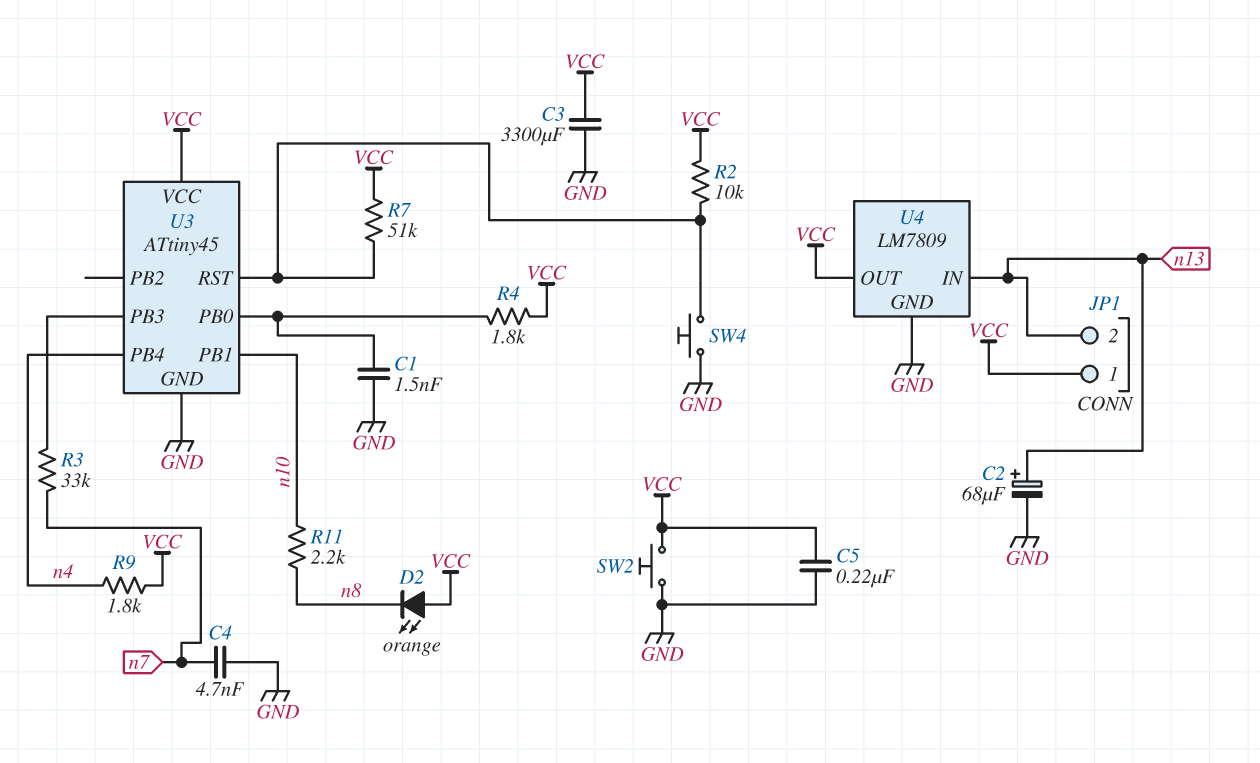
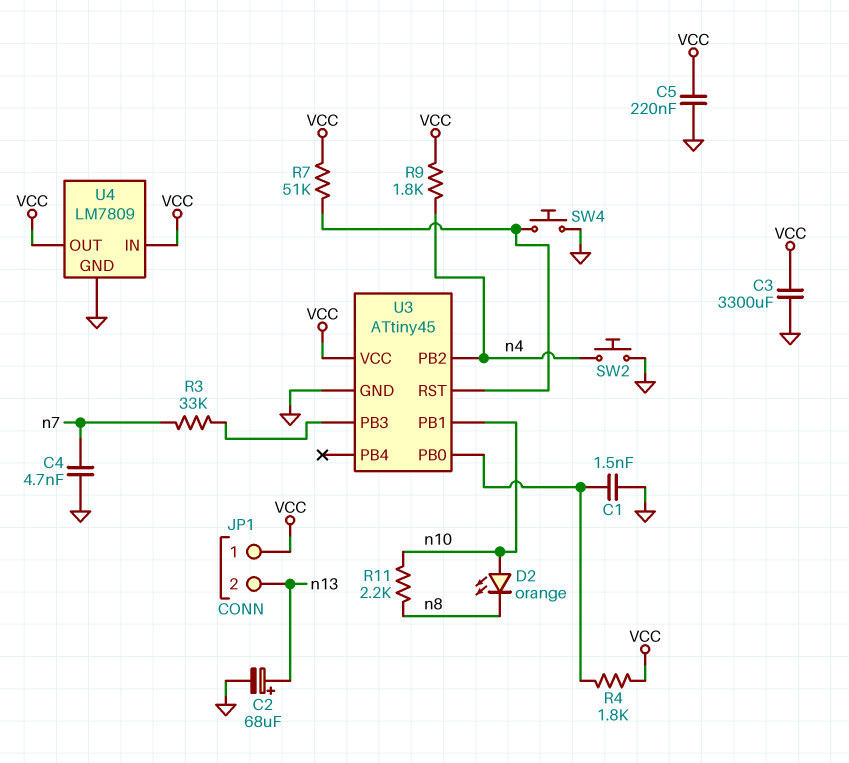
D2: LED orange (A VCC, K n8) -> LED orange (A n10, K n8)
R2: 10k (U3/RST, VCC) -> none
SW2: button (GND, VCC) -> button (GND, n4)
U3 pin PB2: none -> n4
U3 pin PB4: n4 -> none
U4 pin IN: n13 -> VCC

